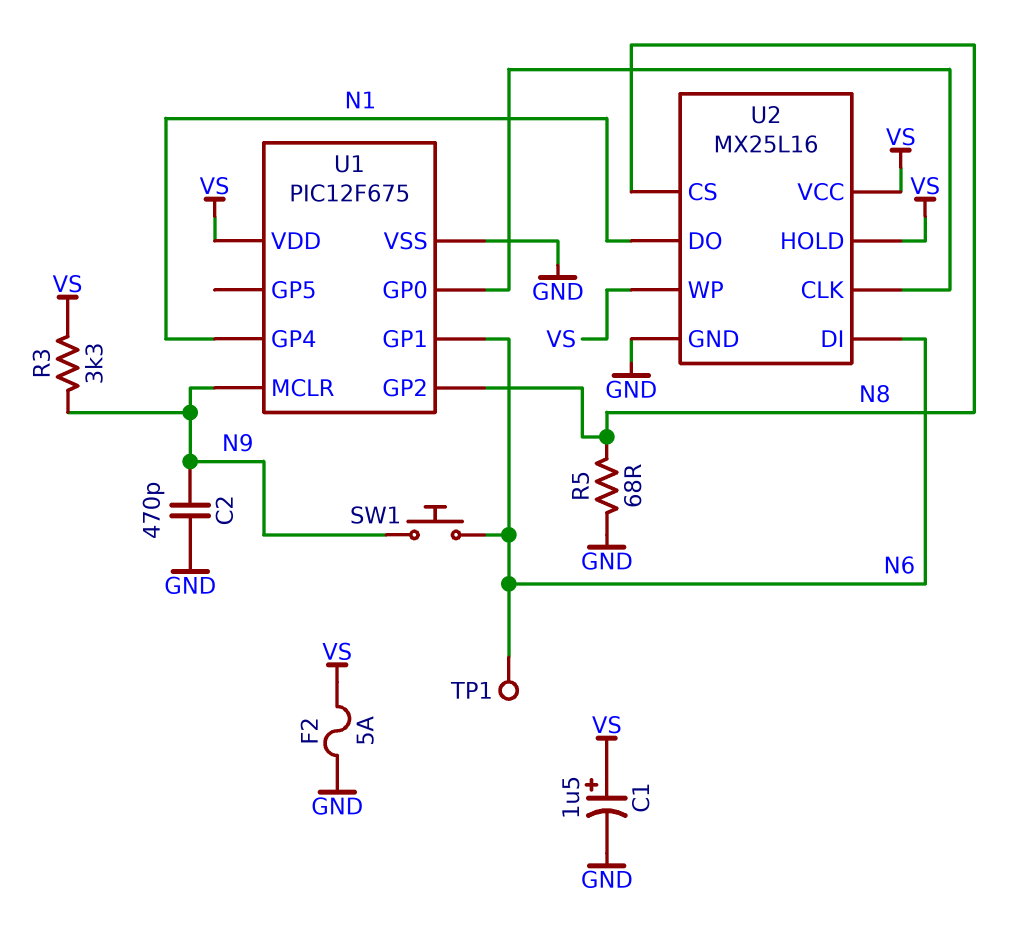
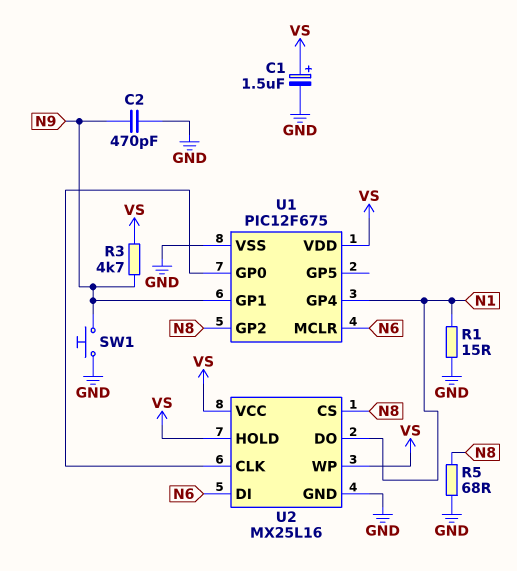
F2: 5A (GND, VS) -> none
R1: none -> 15 (GND, N1)
R3: 3.3k (N9, VS) -> 4.7k (N9, VS)
SW1: button (N6, N9) -> button (GND, N9)
TP1: test point (N6) -> none
U1 pin GP1: N6 -> N9
U1 pin MCLR: N9 -> N6

